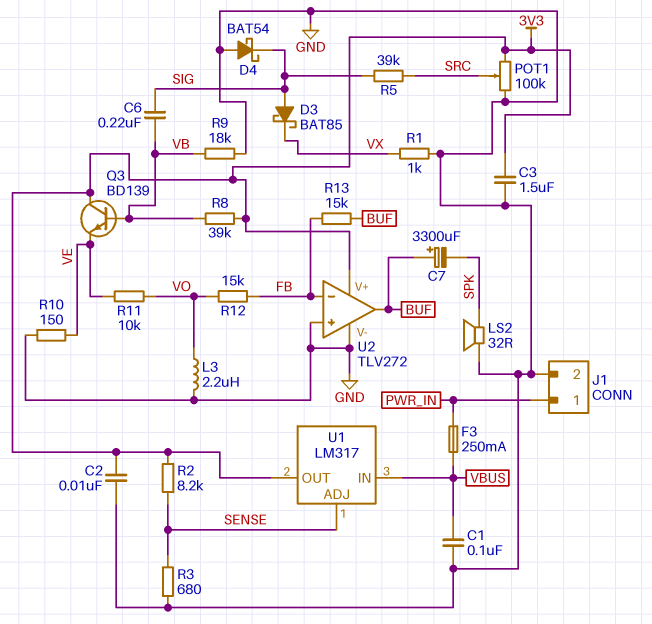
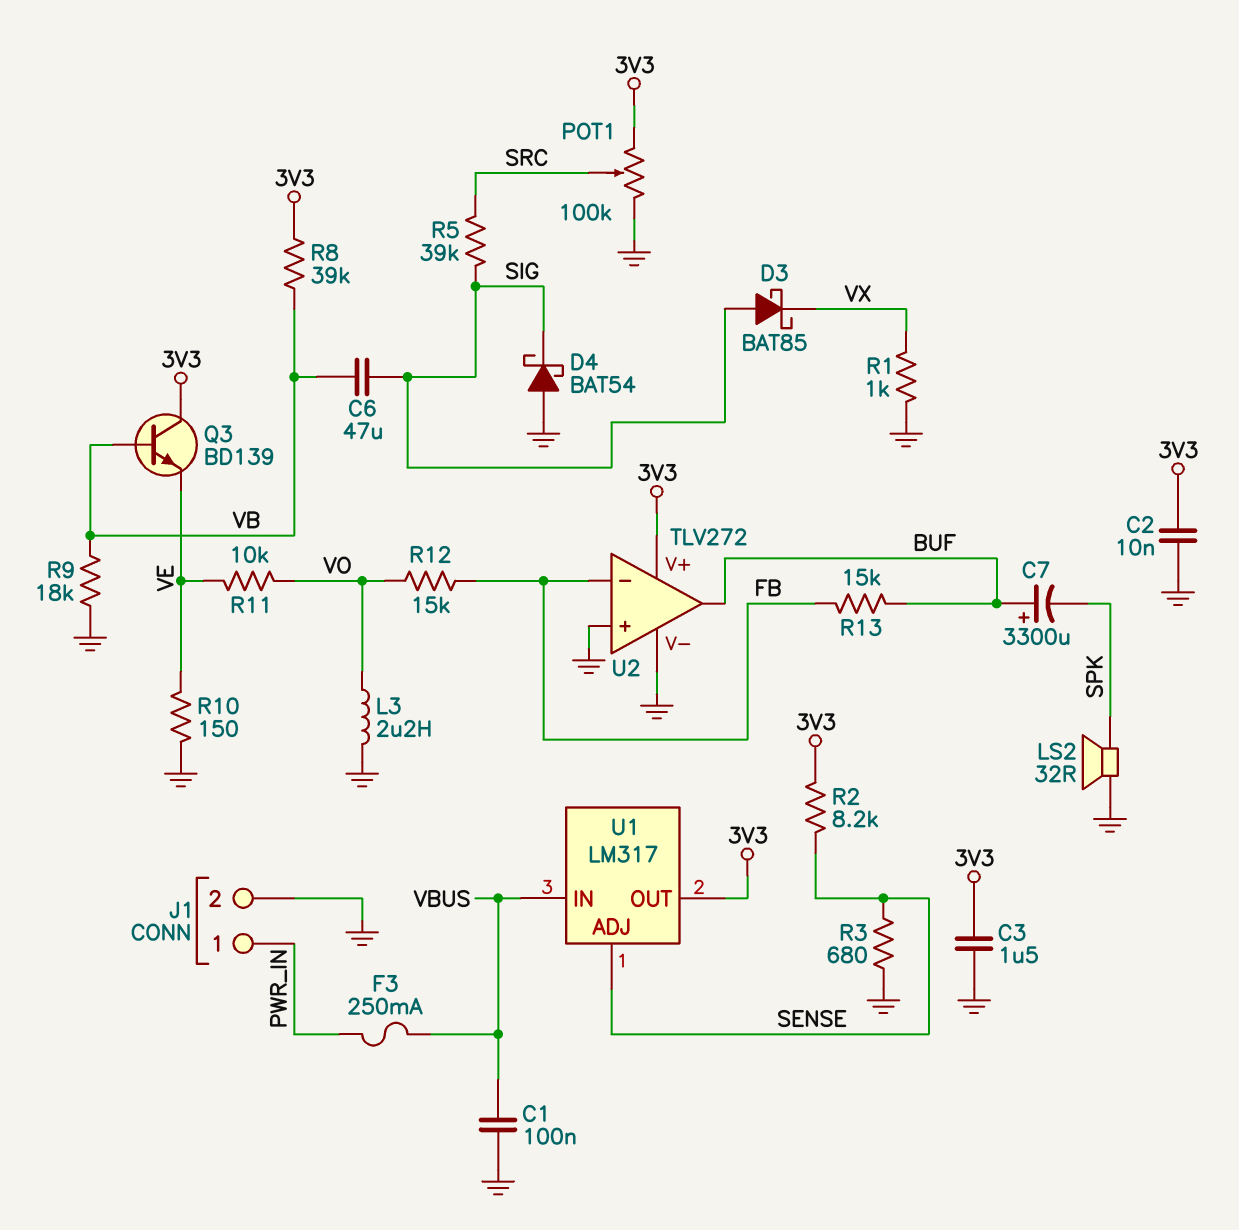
C6: 220nF (SIG, VB) -> 47uF (SIG, VB)

